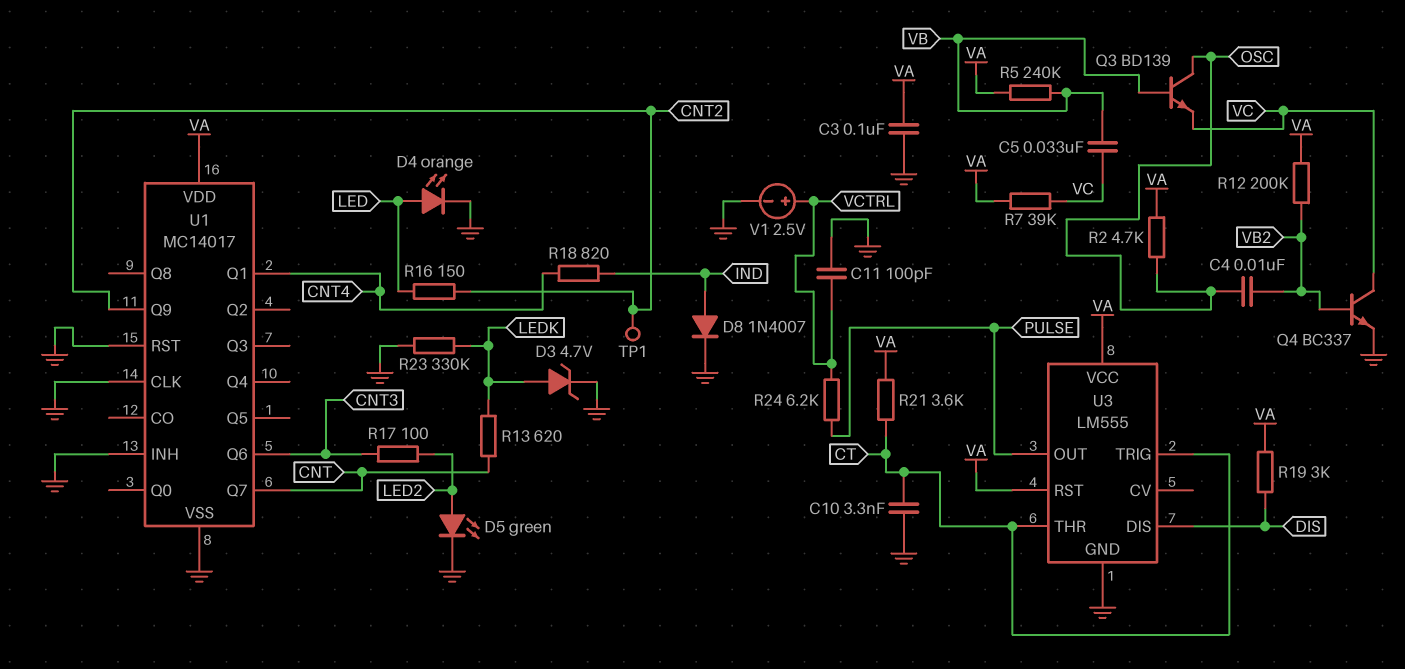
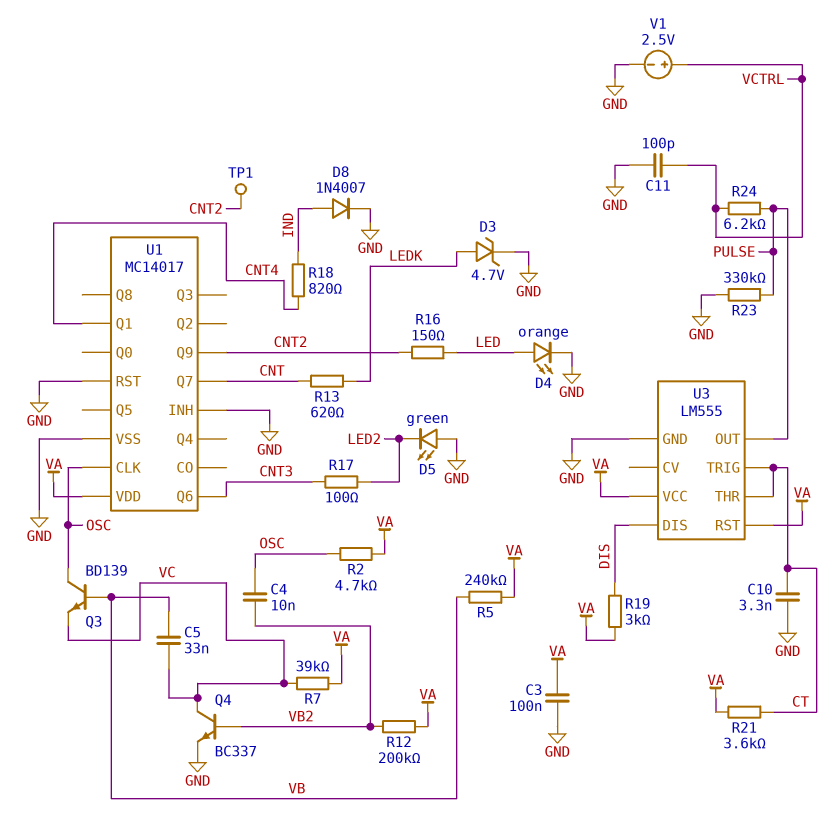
D5: LED green (A LED2, K GND) -> LED green (A GND, K LED2)
R23: 330k (GND, LEDK) -> 330k (GND, PULSE)
U1 pin CLK: GND -> OSC

